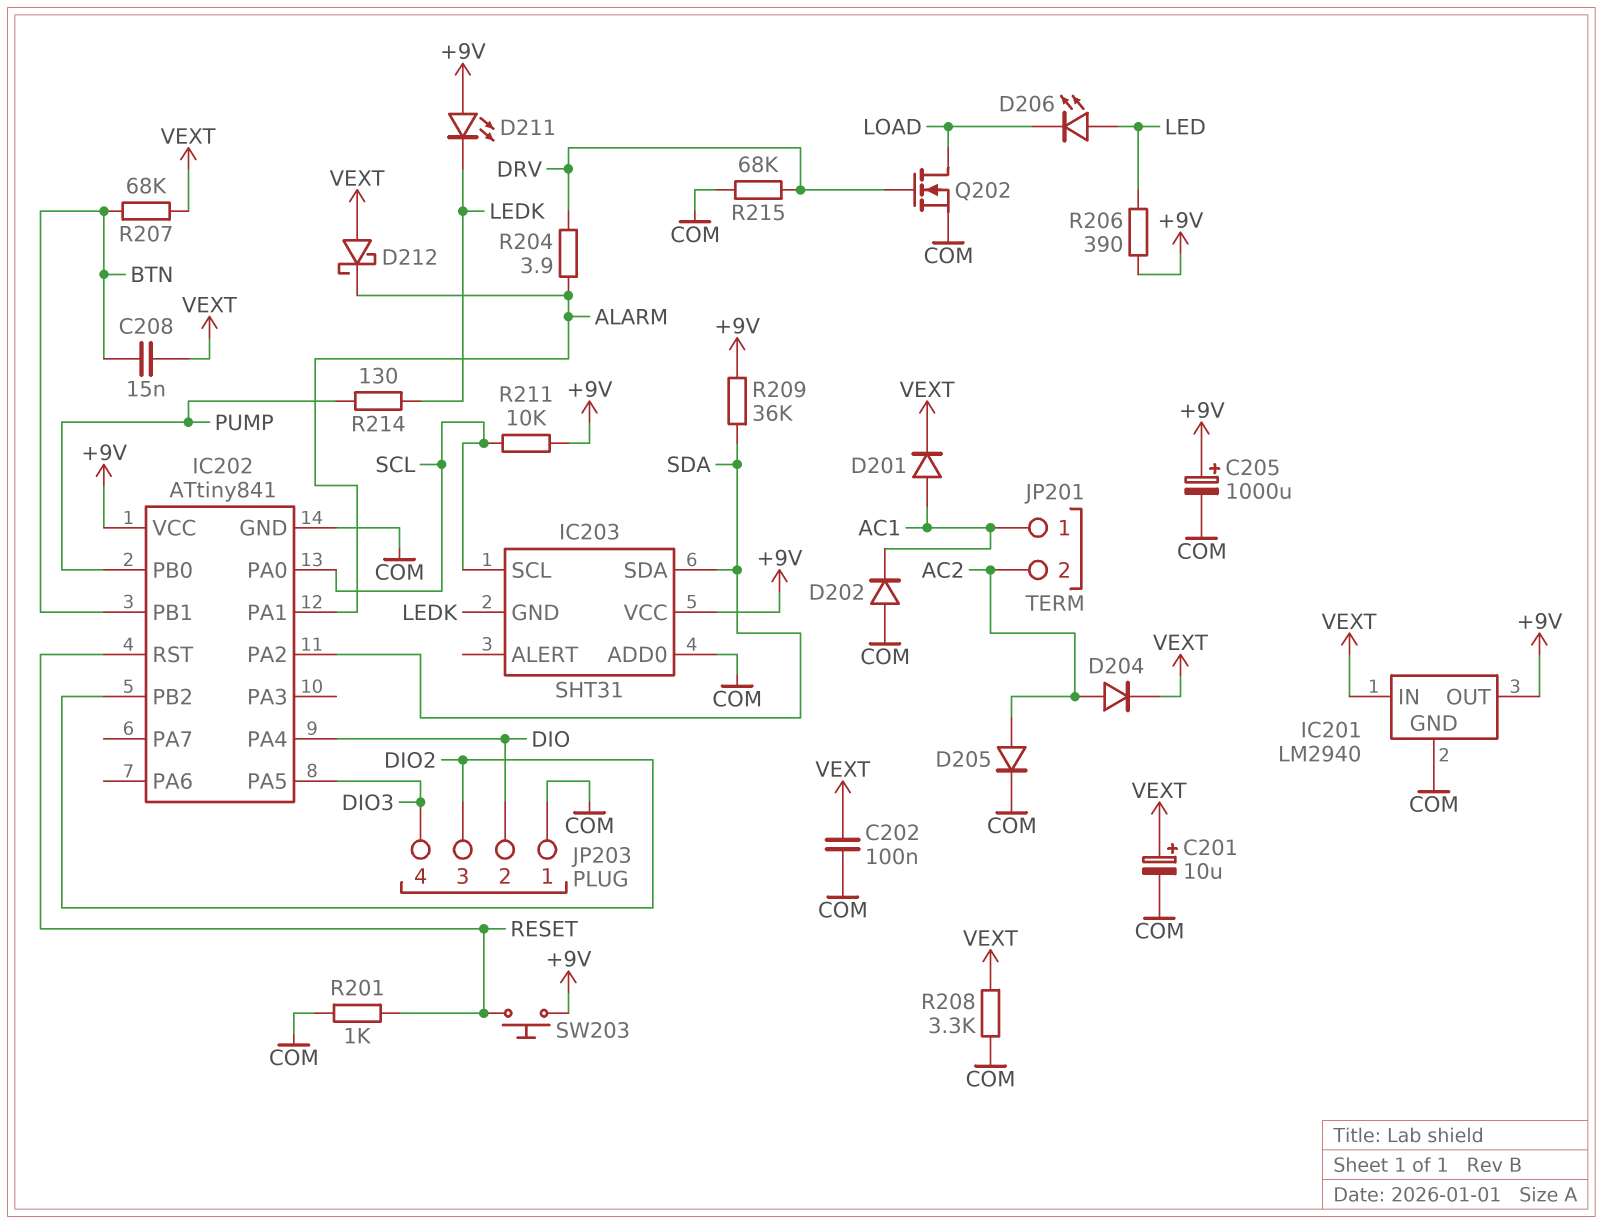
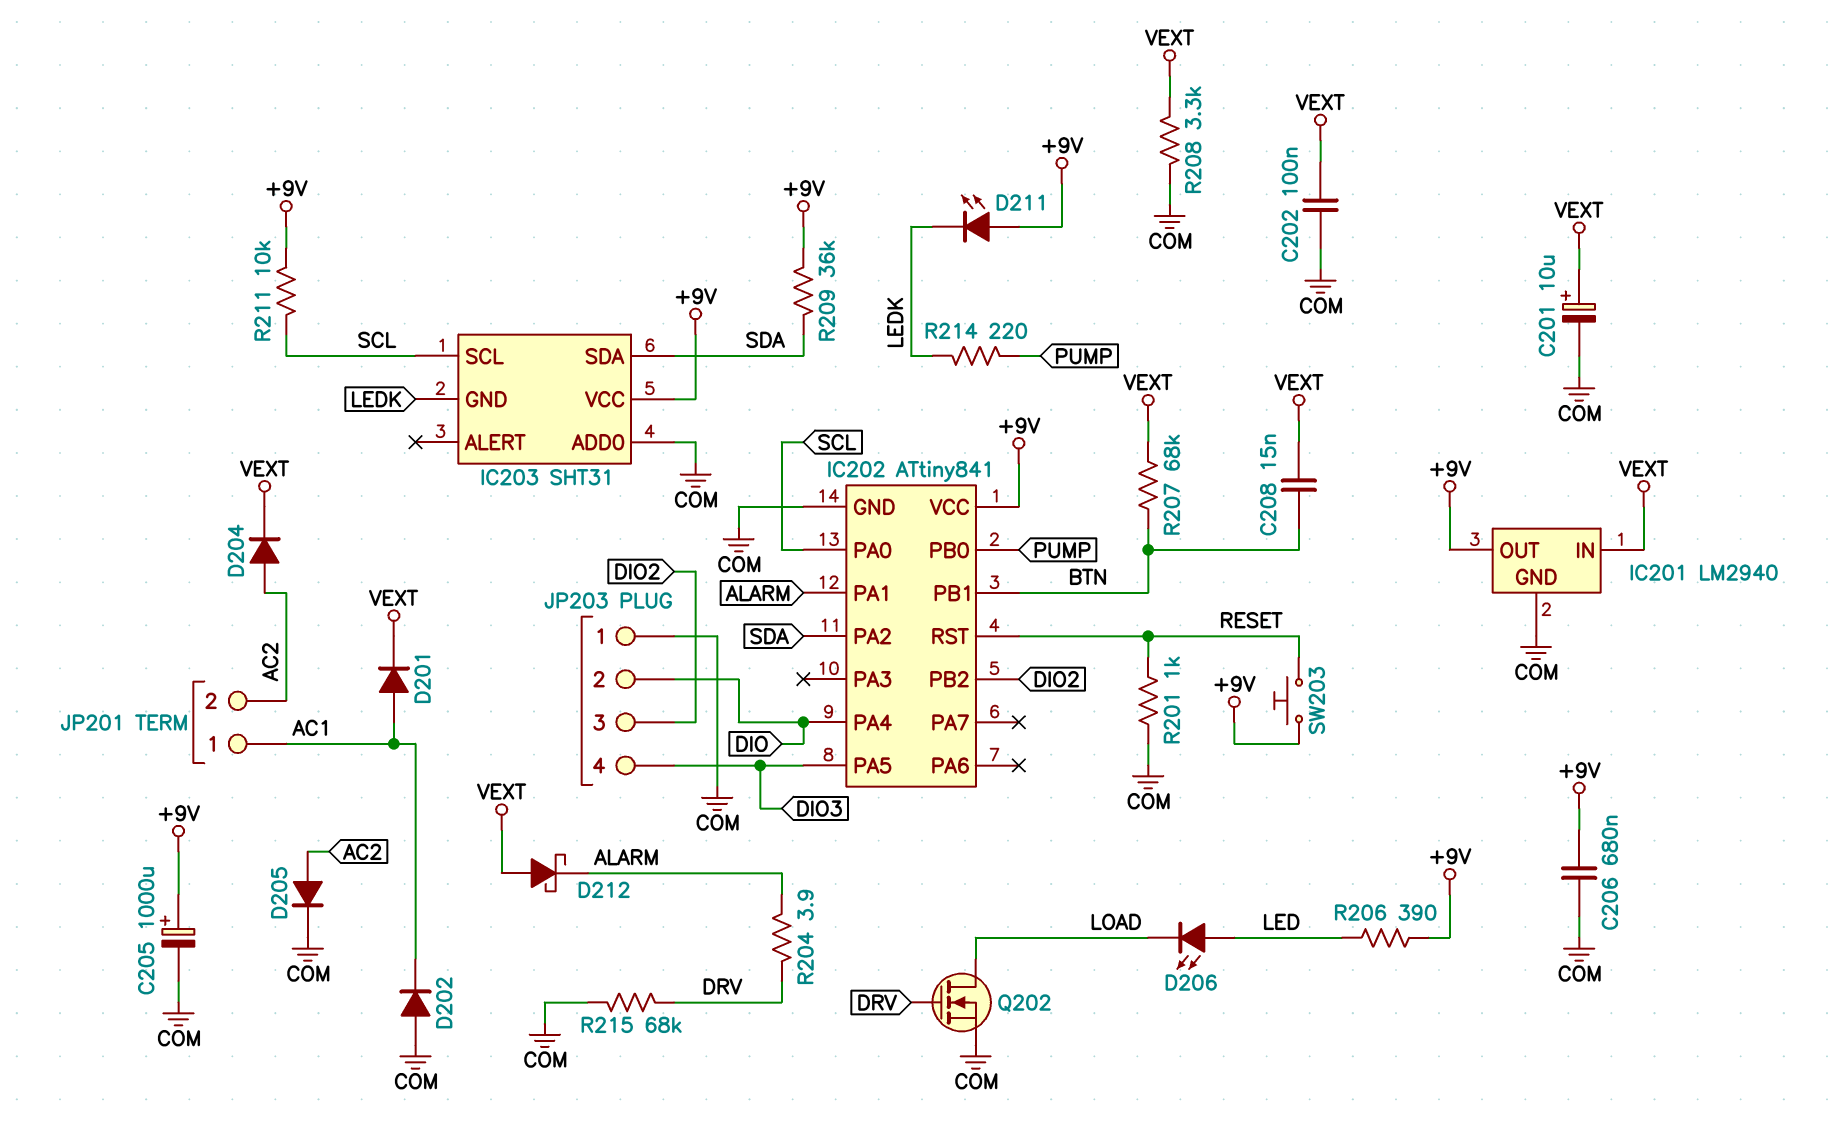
C206: none -> 680nF (+9V, COM)
R214: 130 (LEDK, PUMP) -> 220 (LEDK, PUMP)

